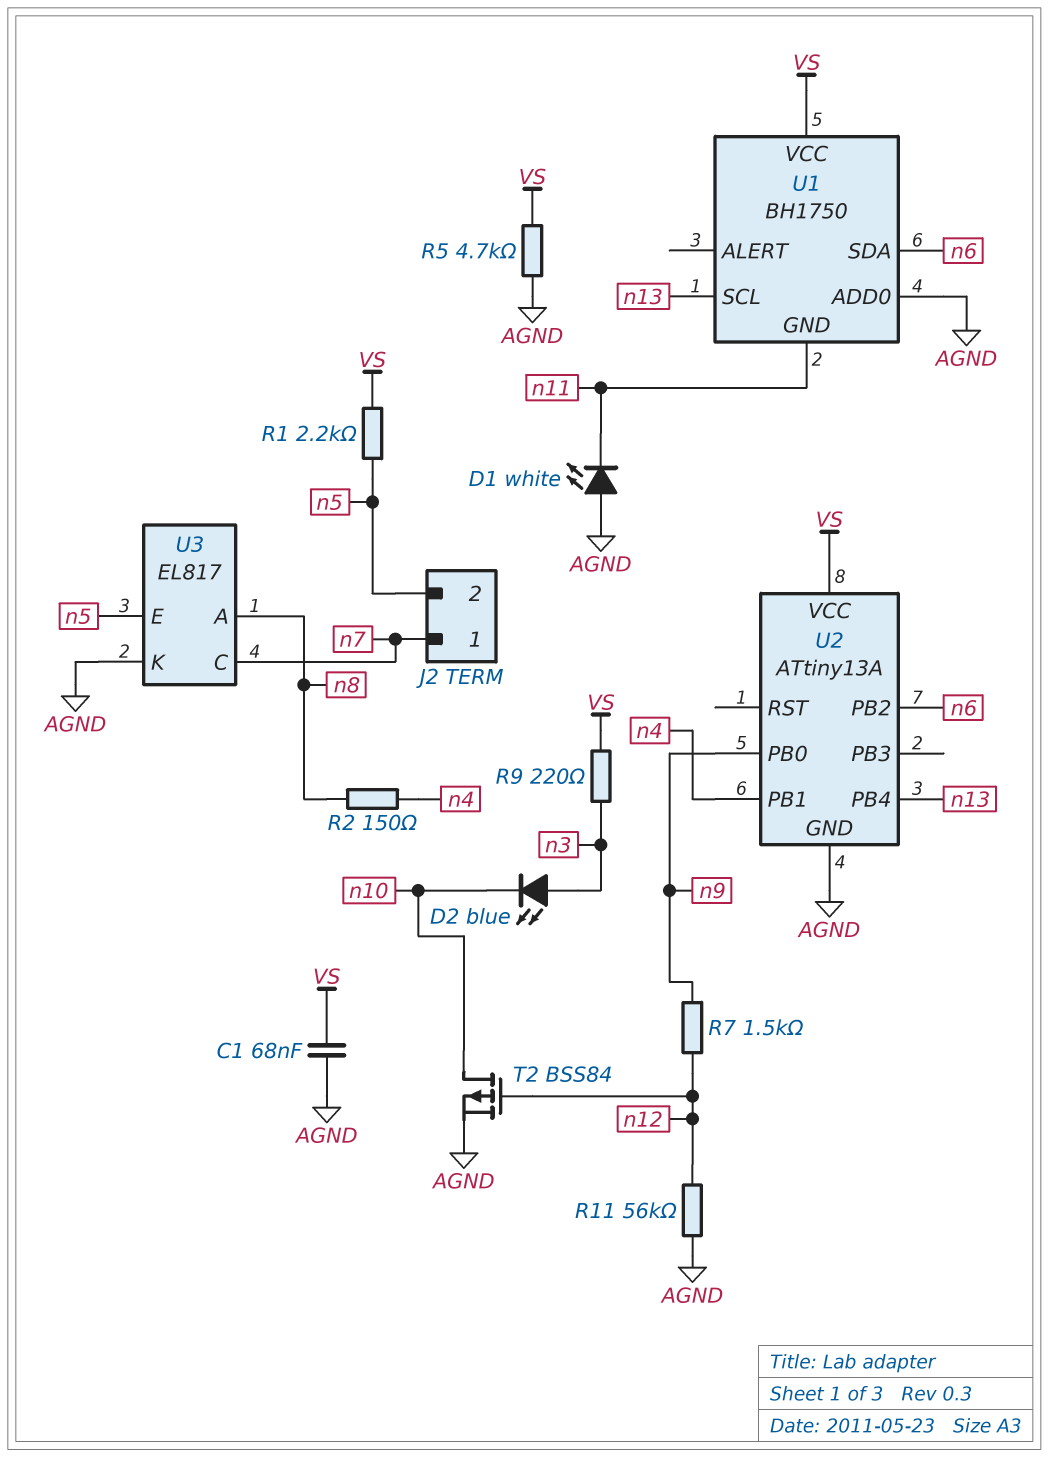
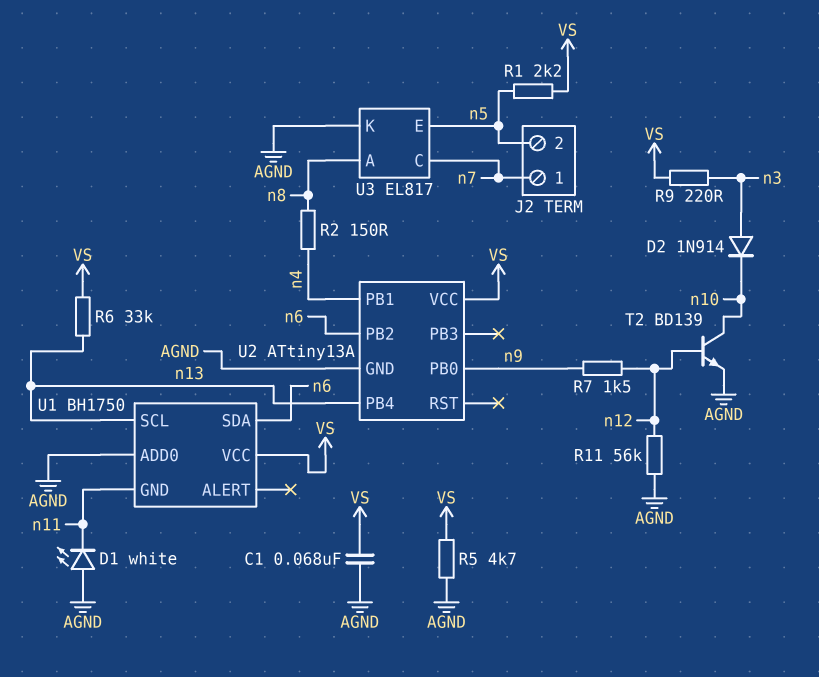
D2: LED blue (A n3, K n10) -> diode 1N914 (A n3, K n10)
R6: none -> 33k (VS, n13)
T2: PMOS BSS84 (G n12, D n10, S AGND) -> NPN BD139 (B n12, C n10, E AGND)

